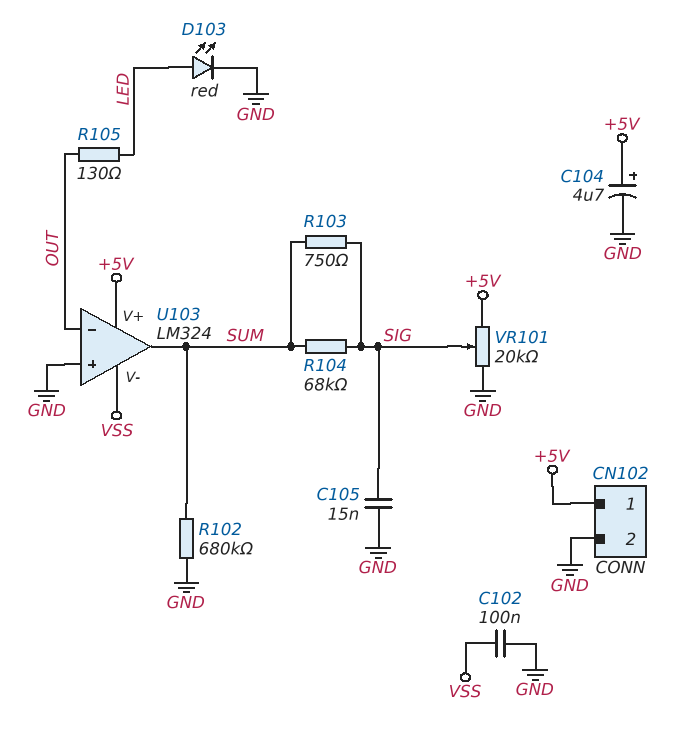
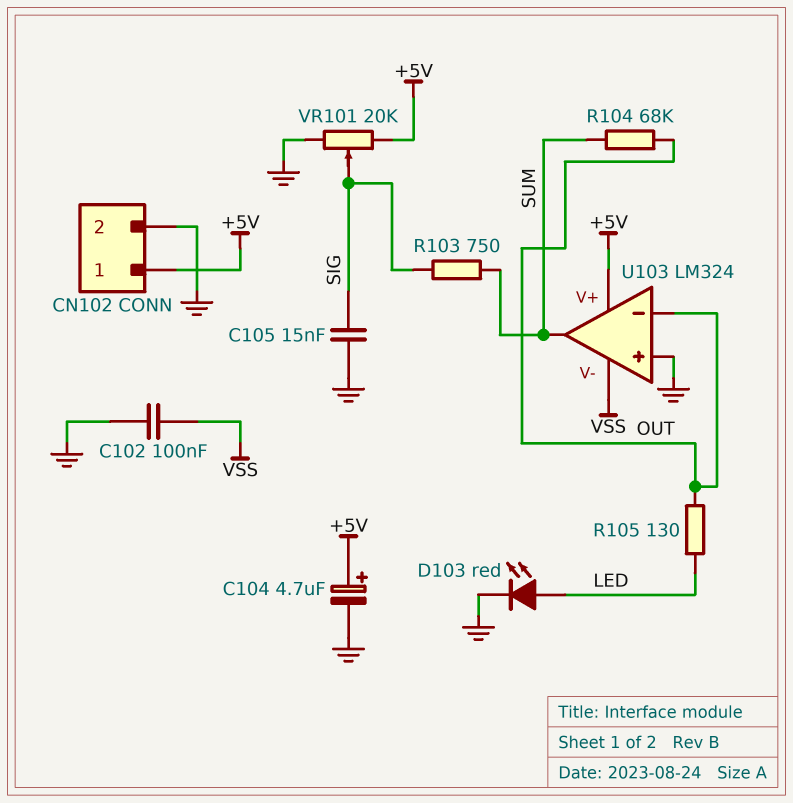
R102: 680k (GND, SUM) -> none
R104: 68k (SIG, SUM) -> 68k (OUT, SUM)

